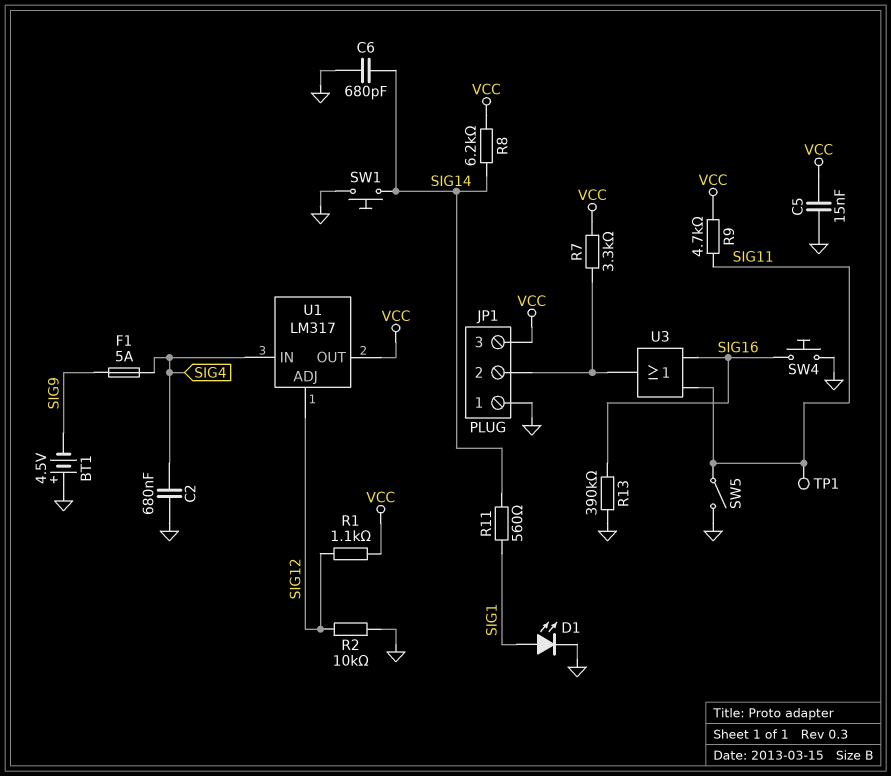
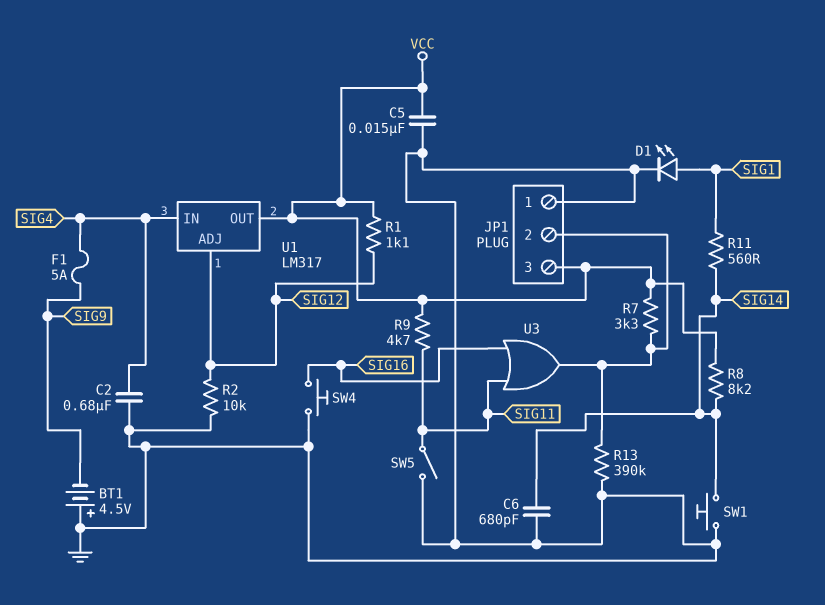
R8: 6.2k (SIG14, VCC) -> 8.2k (SIG14, VCC)
R13: 390k (GND, SIG16) -> 390k (GND, JP1/2)
TP1: test point (SIG11) -> none

